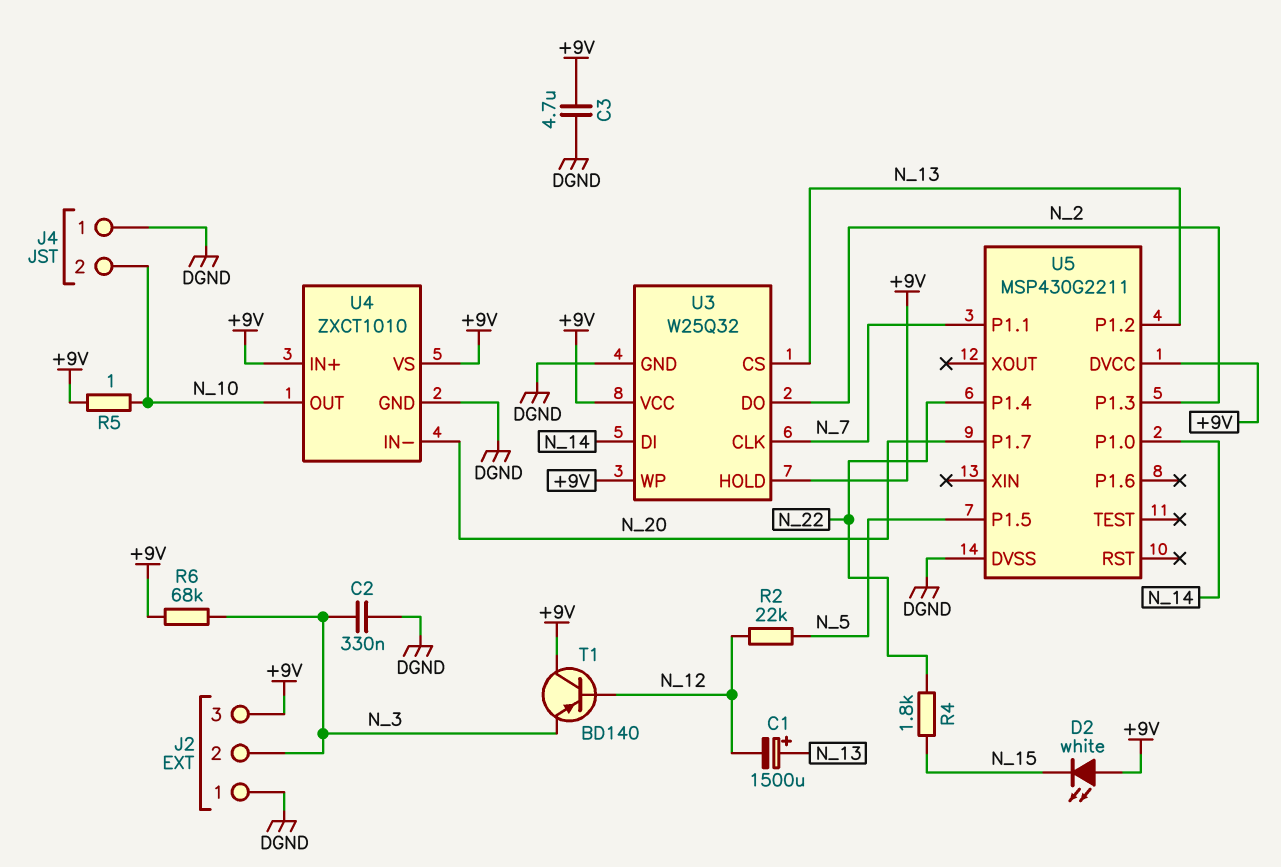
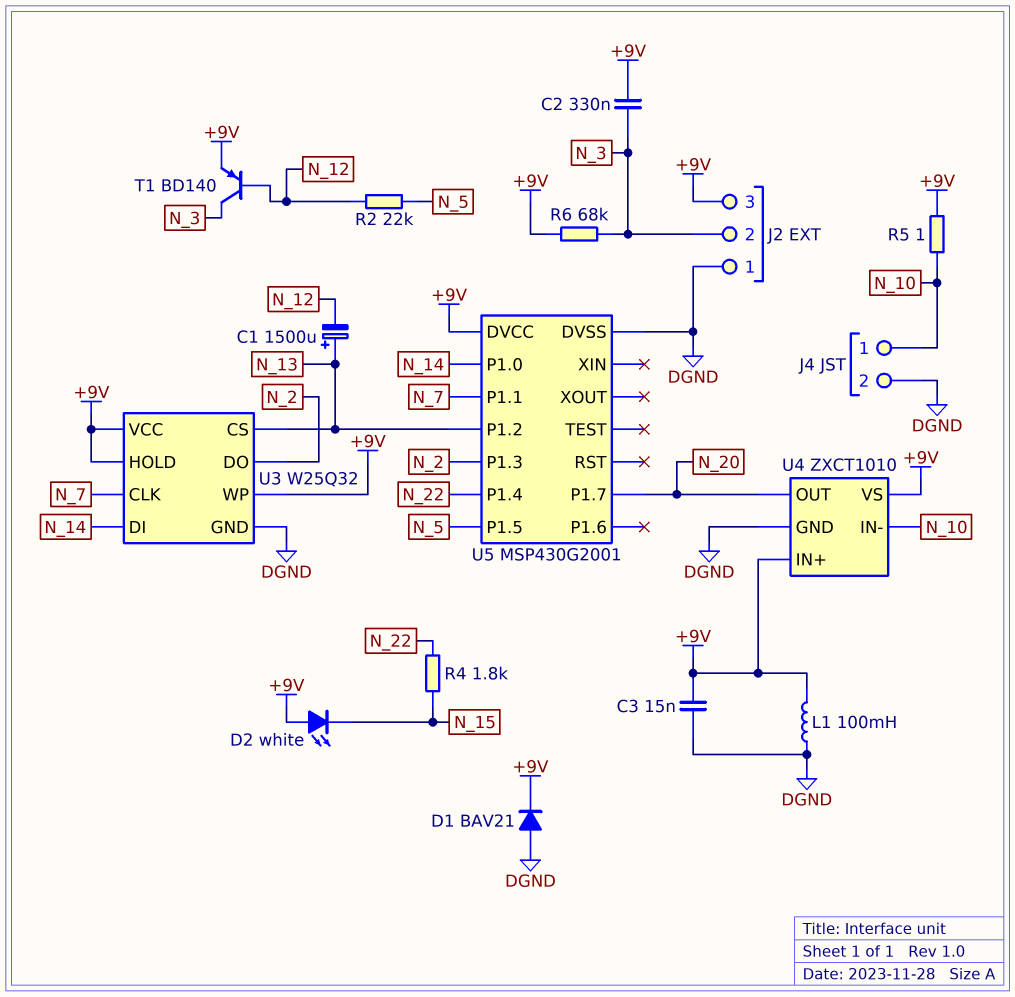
C2: 330nF (DGND, N_3) -> 330nF (+9V, N_3)
C3: 4.7uF (+9V, DGND) -> 15nF (+9V, DGND)
D1: none -> diode BAV21 (A DGND, K +9V)
J4 pin 1: DGND -> N_10
J4 pin 2: N_10 -> DGND
L1: none -> 100mH (+9V, DGND)
T1: PNP BD140 (B N_12, C +9V, E N_3) -> PNP BD140 (B N_12, C N_3, E +9V)
U4 pin IN-: N_20 -> N_10
U4 pin OUT: N_10 -> N_20
U5: MSP430G2211 -> MSP430G2001

